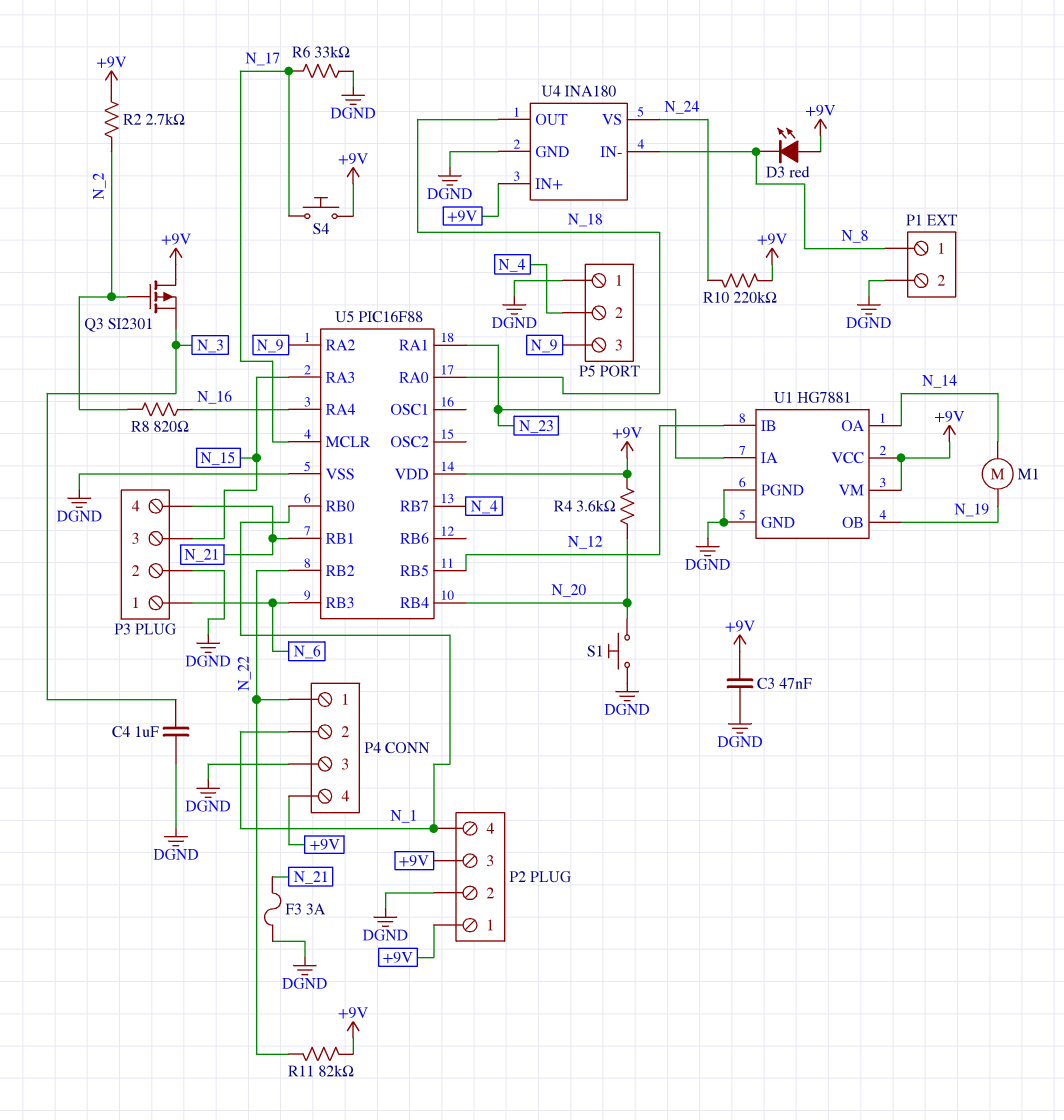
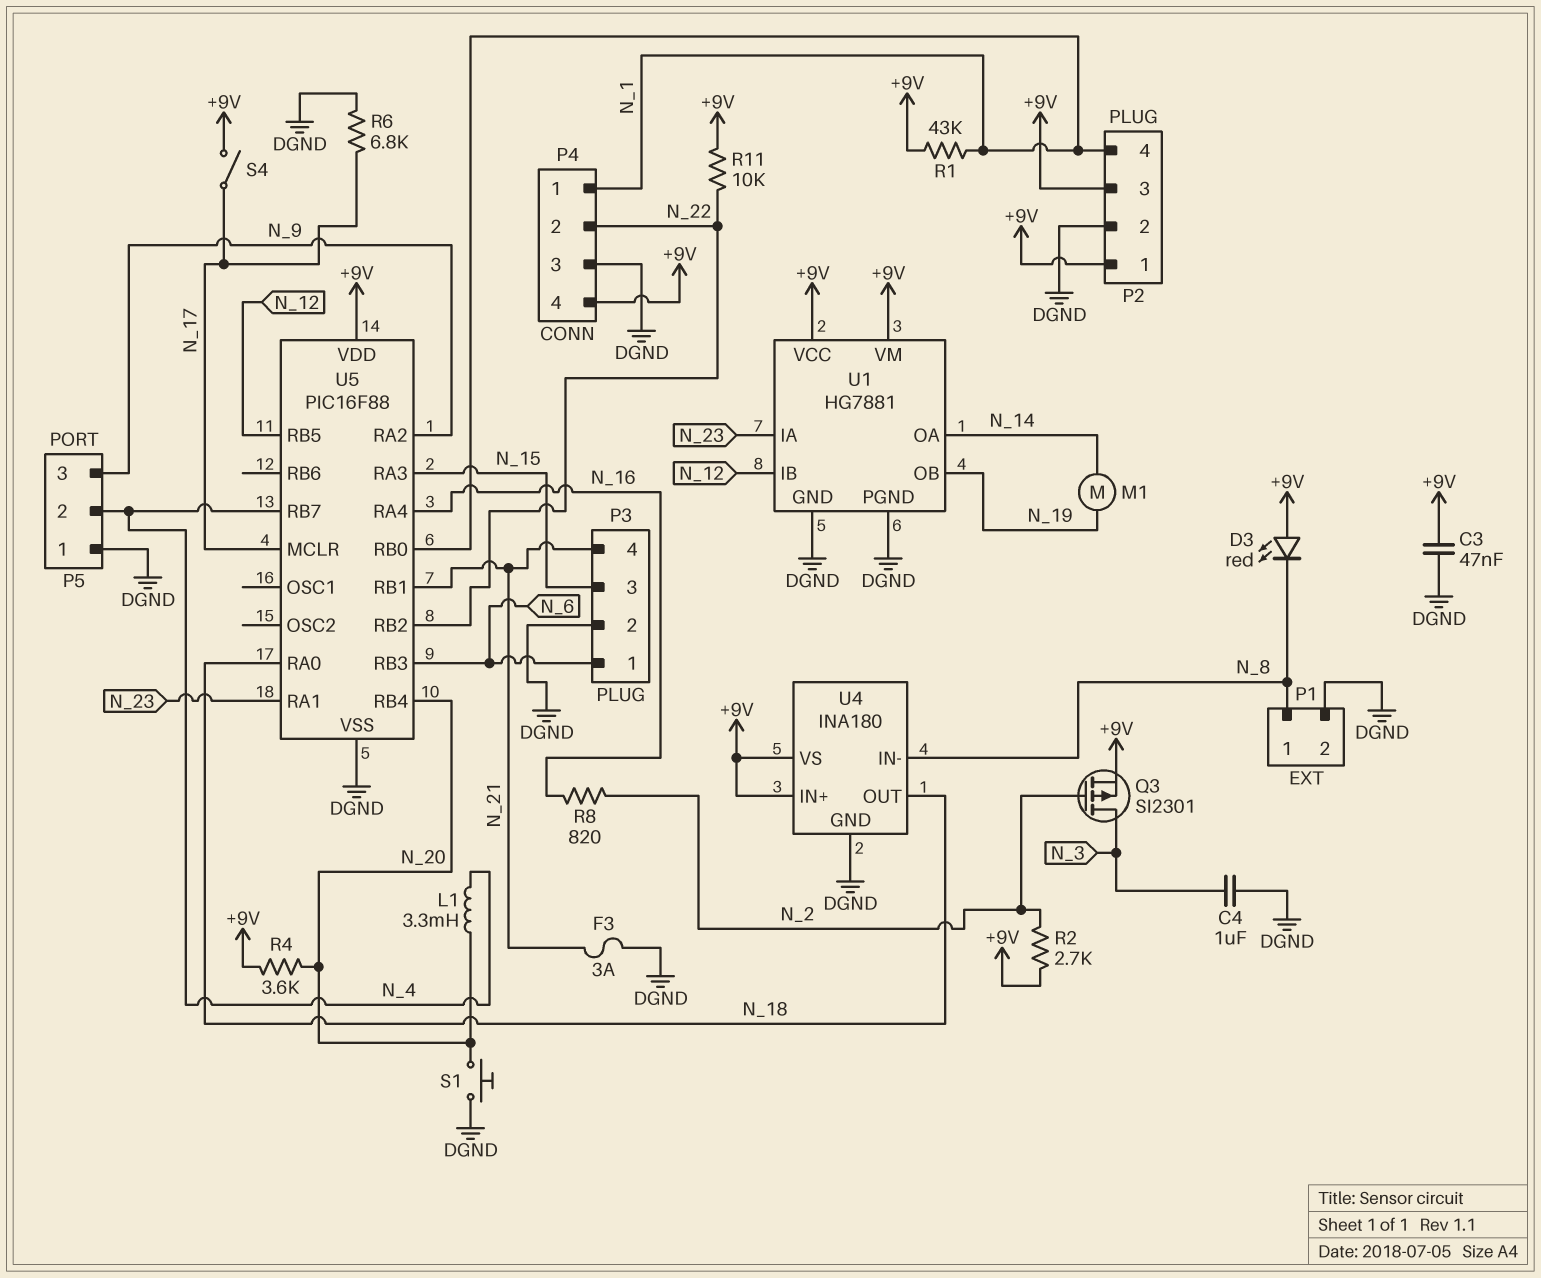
L1: none -> 3.3mH (N_4, N_20)
P4 pin 1: N_22 -> N_1
P4 pin 2: N_1 -> N_22
Q3: PMOS SI2301 (G N_2, D +9V, S N_3) -> PMOS SI2301 (G N_2, D N_3, S +9V)
R1: none -> 43k (+9V, N_1)
R6: 33k (DGND, N_17) -> 6.8k (DGND, N_17)
R10: 220k (+9V, N_24) -> none
R11: 82k (+9V, N_22) -> 10k (+9V, N_22)
S4: button (+9V, N_17) -> switch (+9V, N_17)
U4 pin VS: N_24 -> +9V

